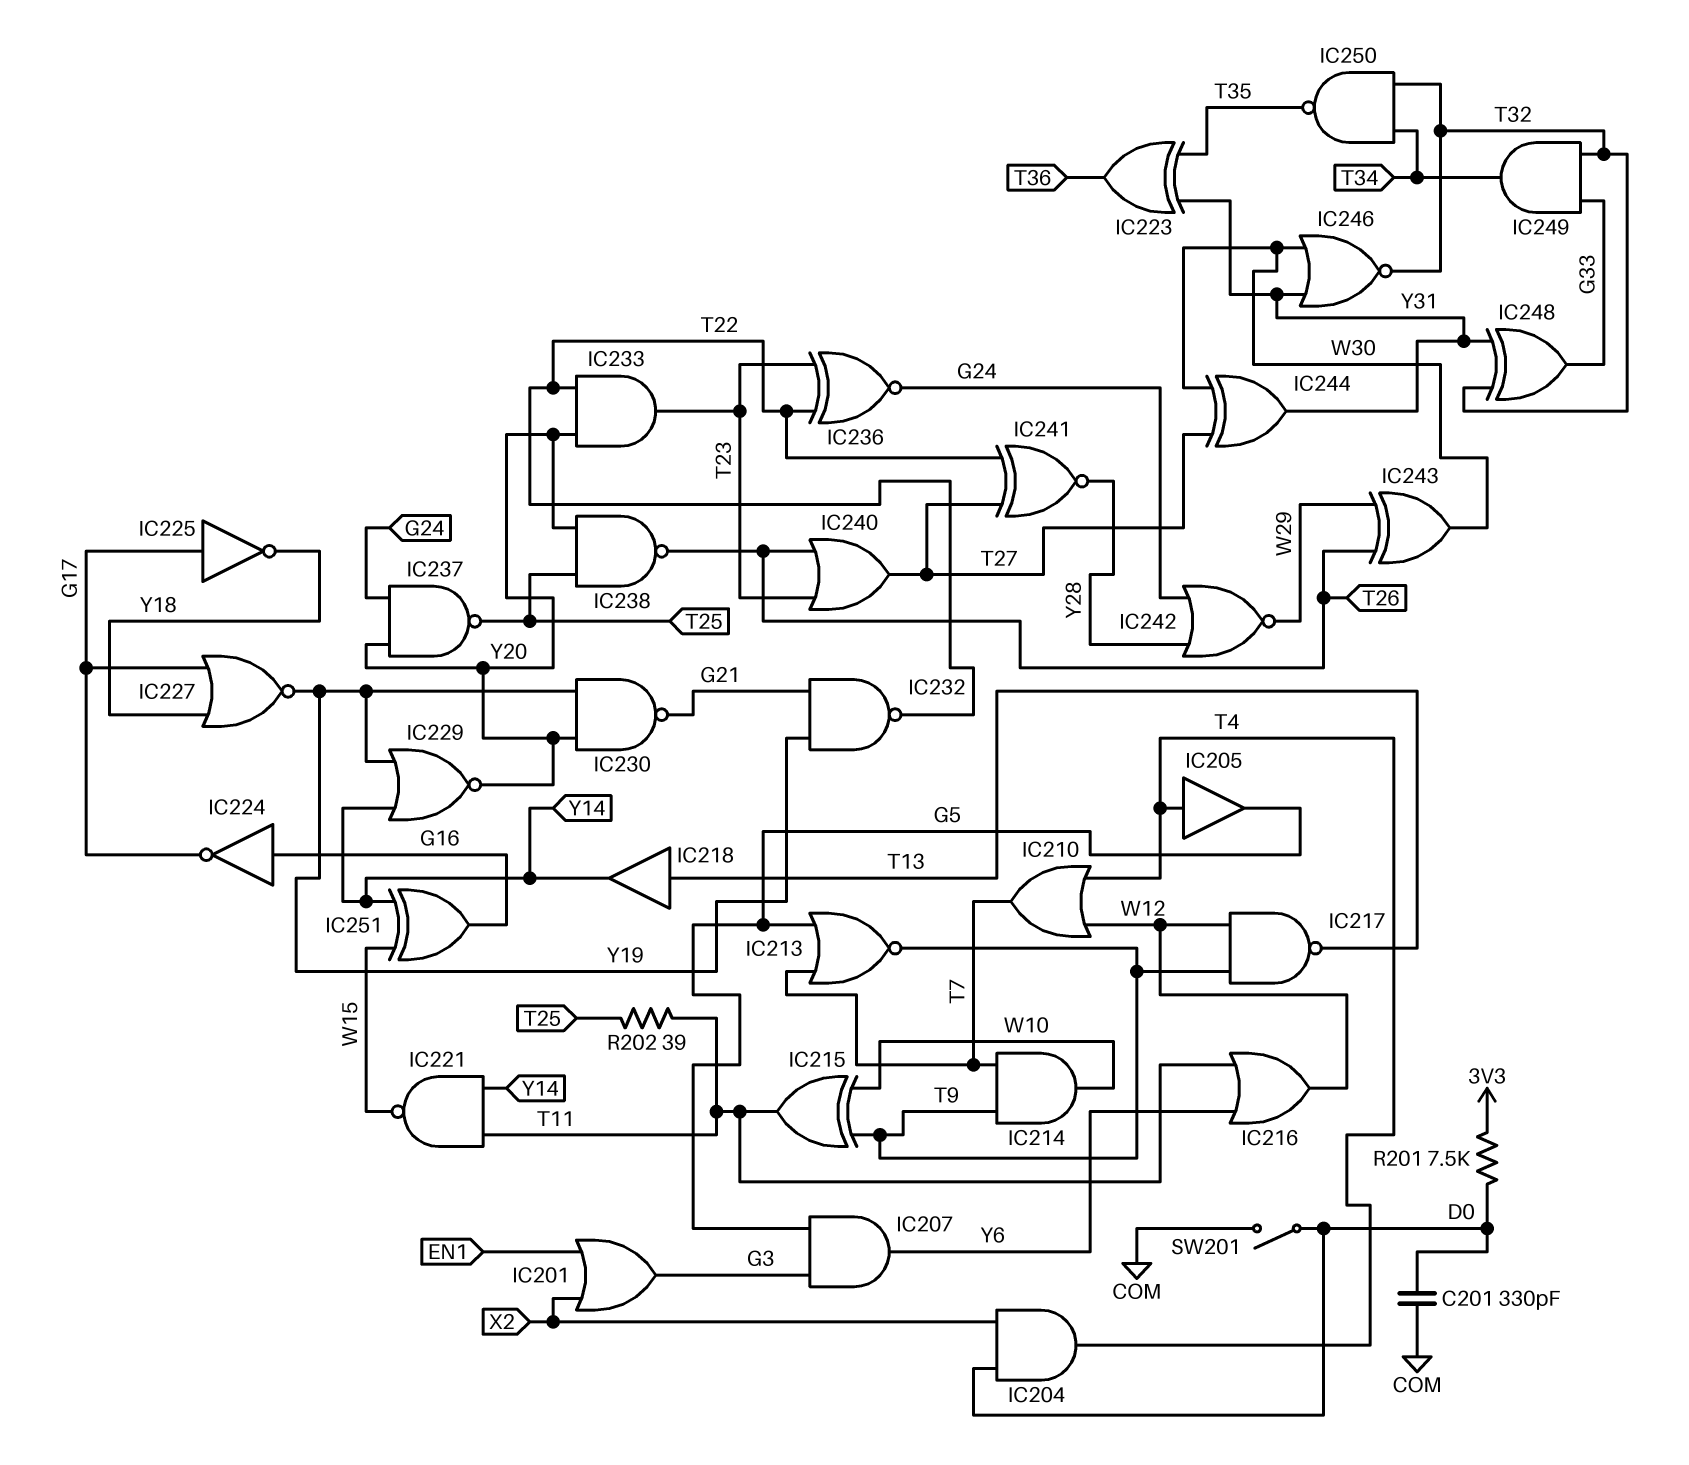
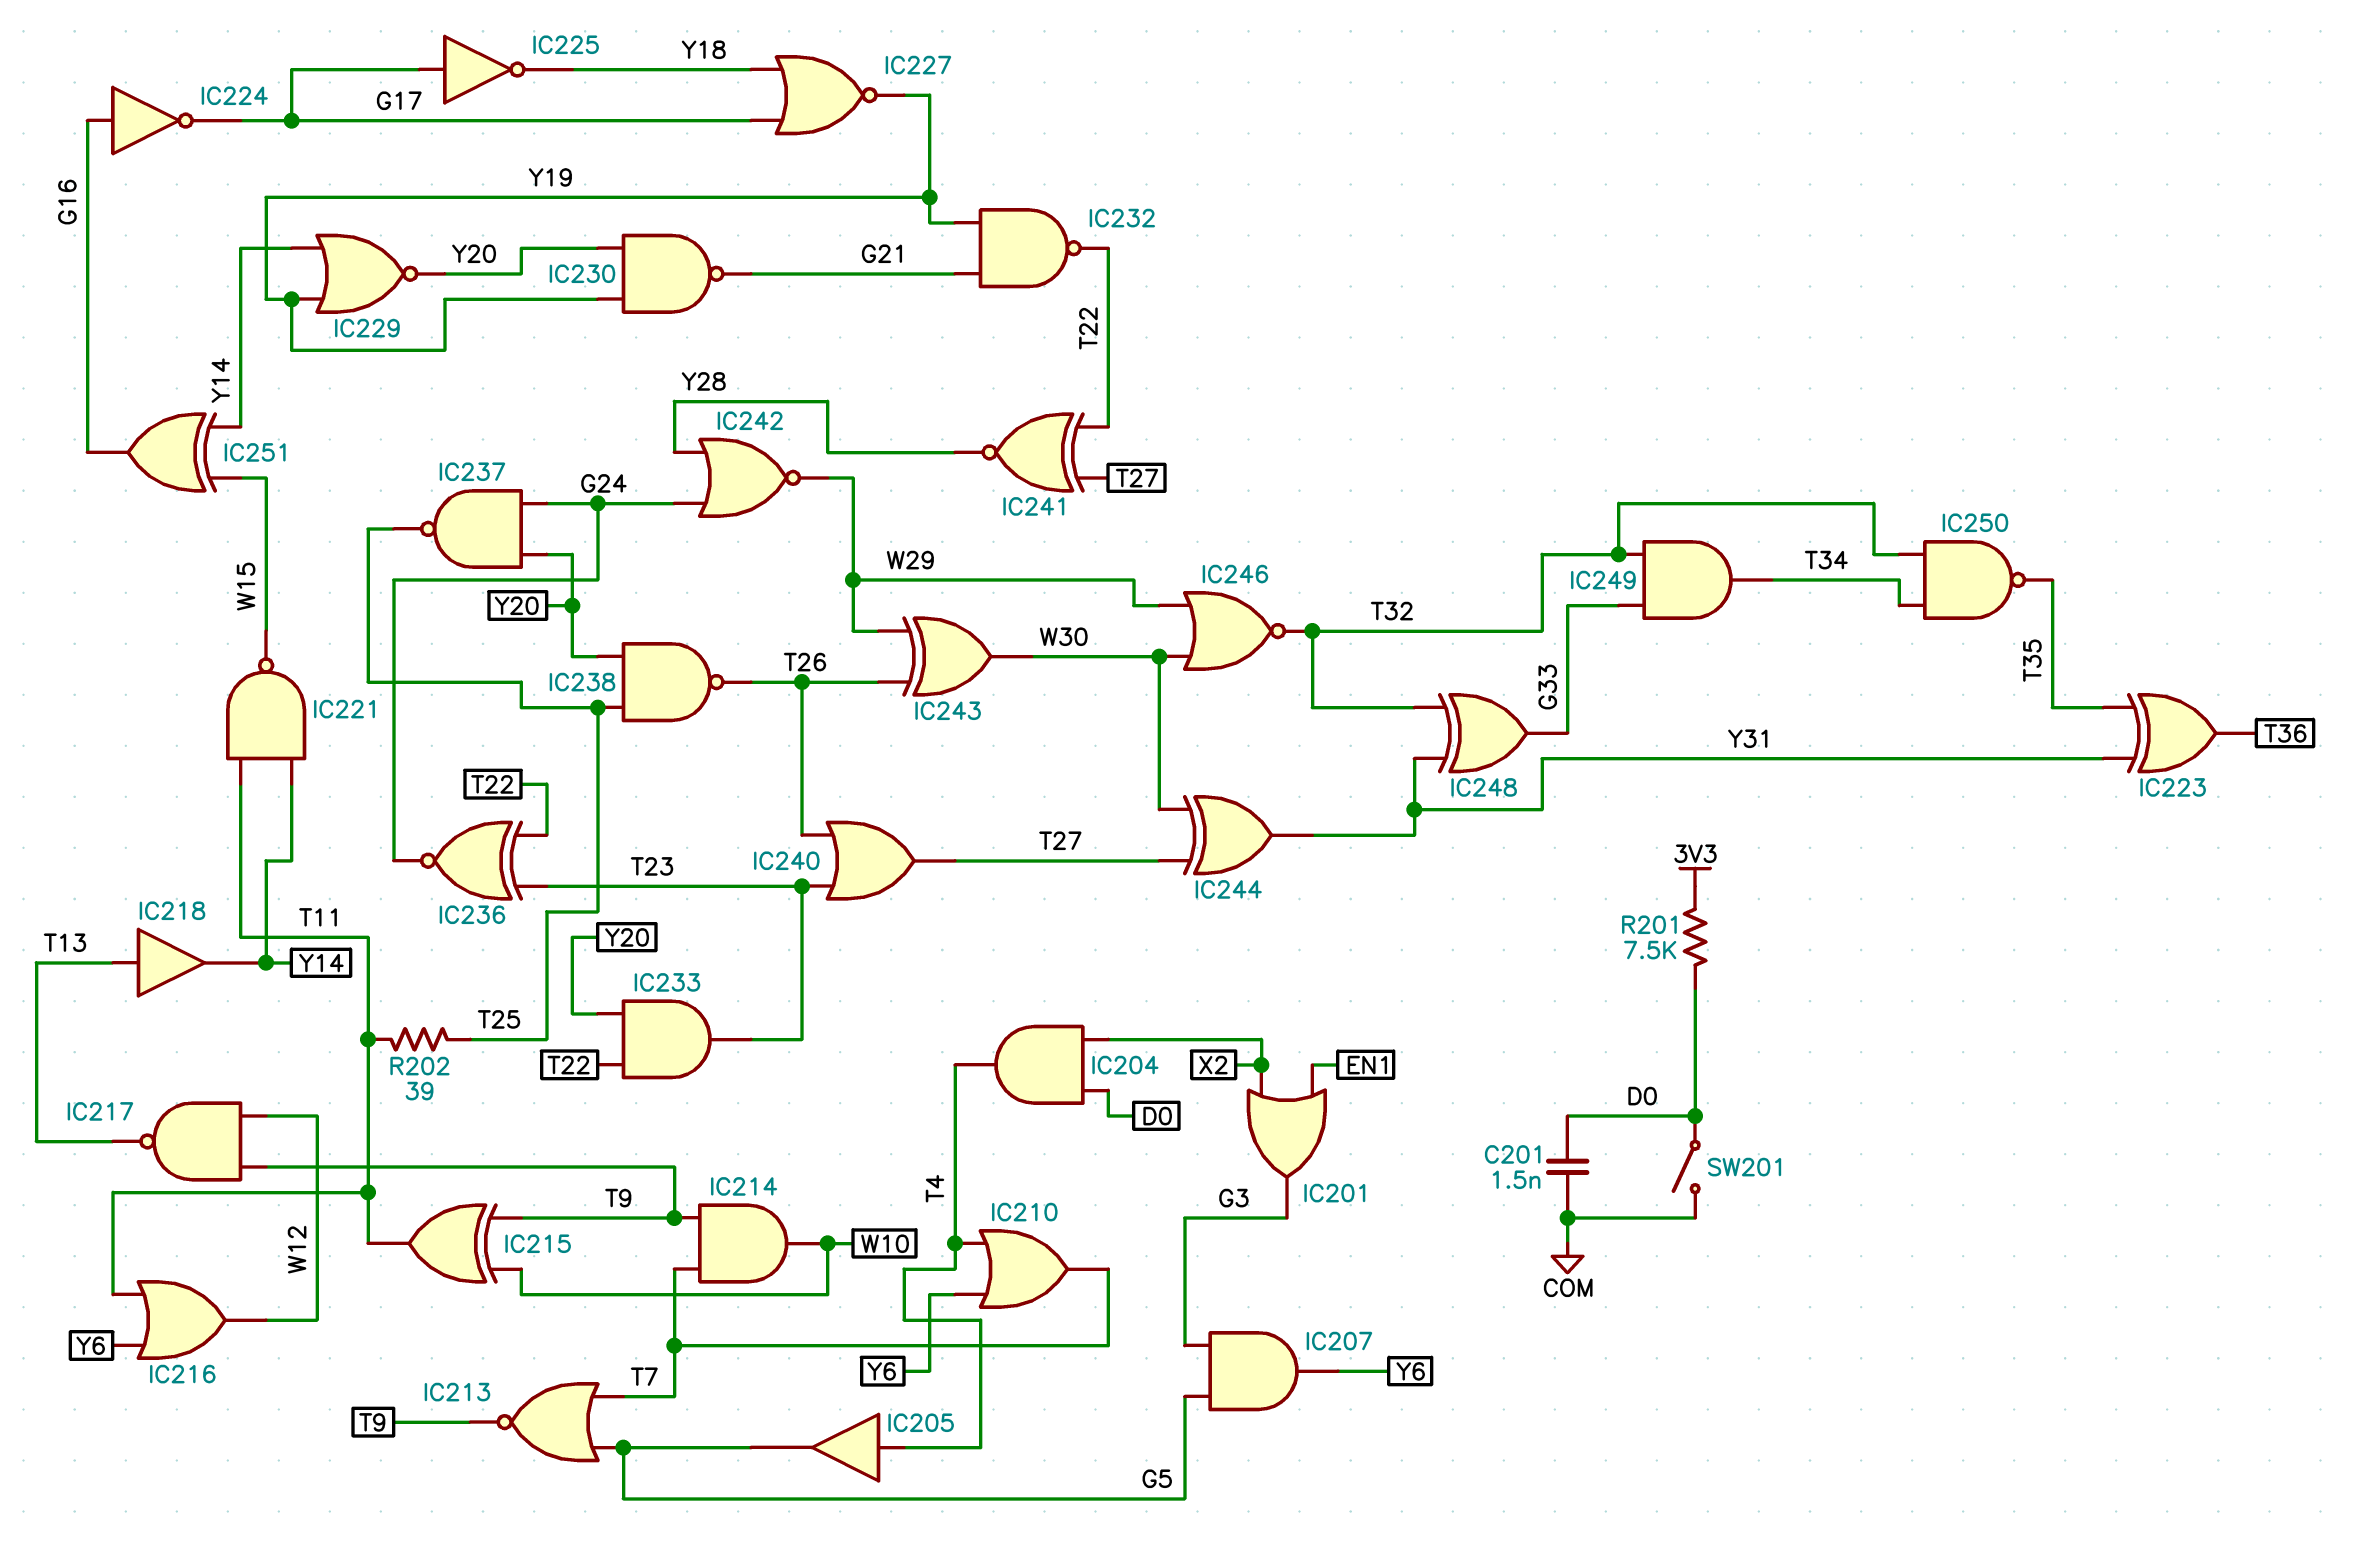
C201: 330pF (COM, D0) -> 1.5nF (COM, D0)
IC210: OR (in T4, in W12, out T7) -> OR (in T4, in Y6, out T7)
IC246: NOR (in W30, in Y31, out T32) -> NOR (in W29, in W30, out T32)

